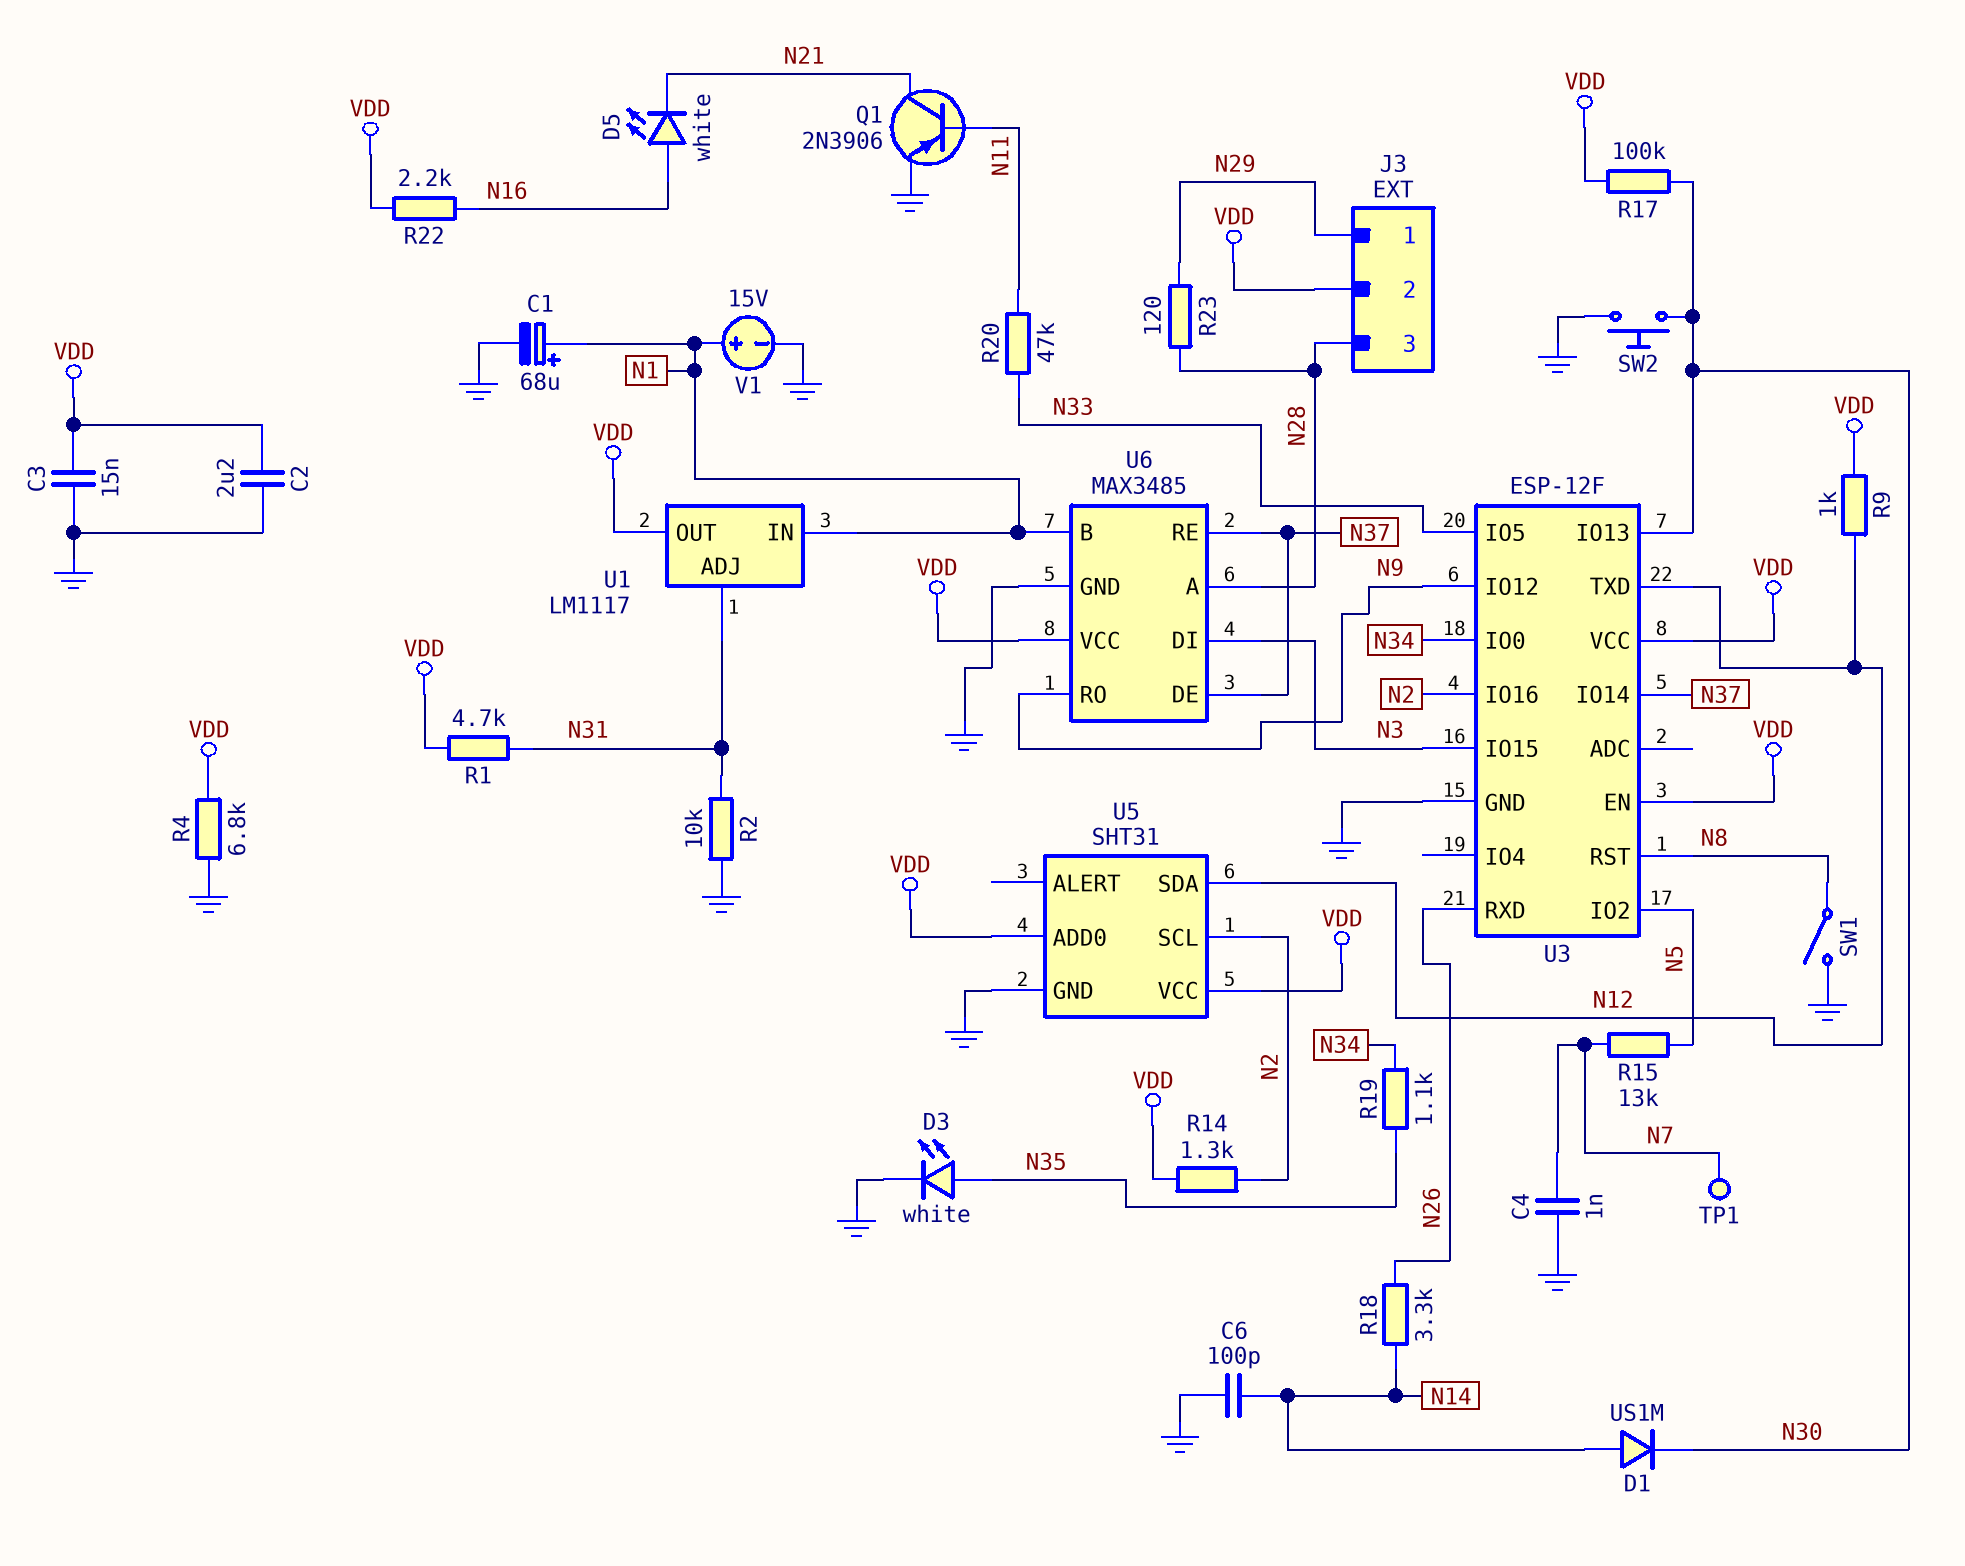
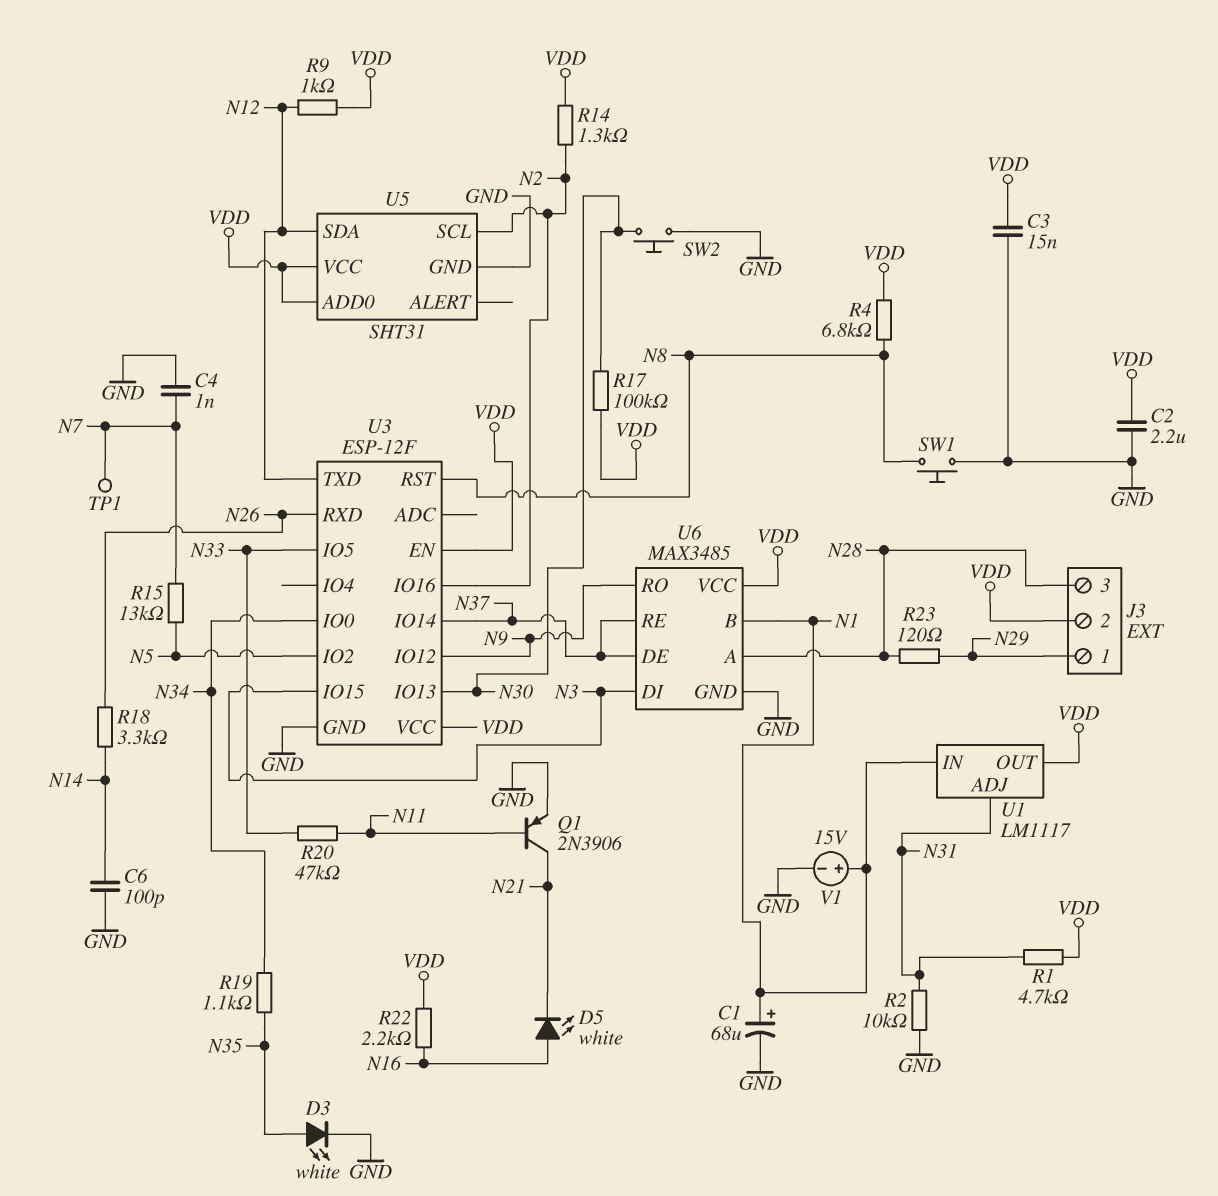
D1: diode US1M (A N14, K N30) -> none
R4: 6.8k (GND, VDD) -> 6.8k (N8, VDD)
SW1: switch (GND, N8) -> button (GND, N8)

